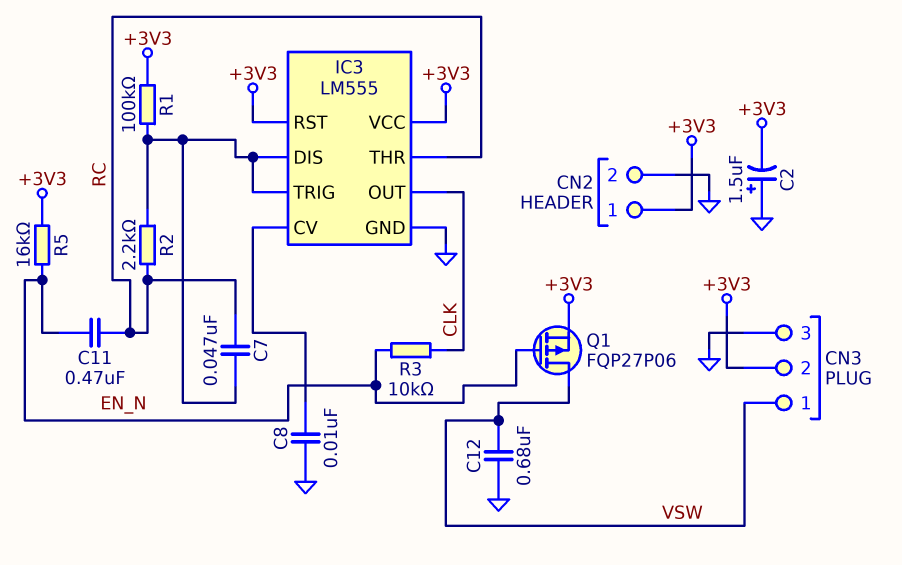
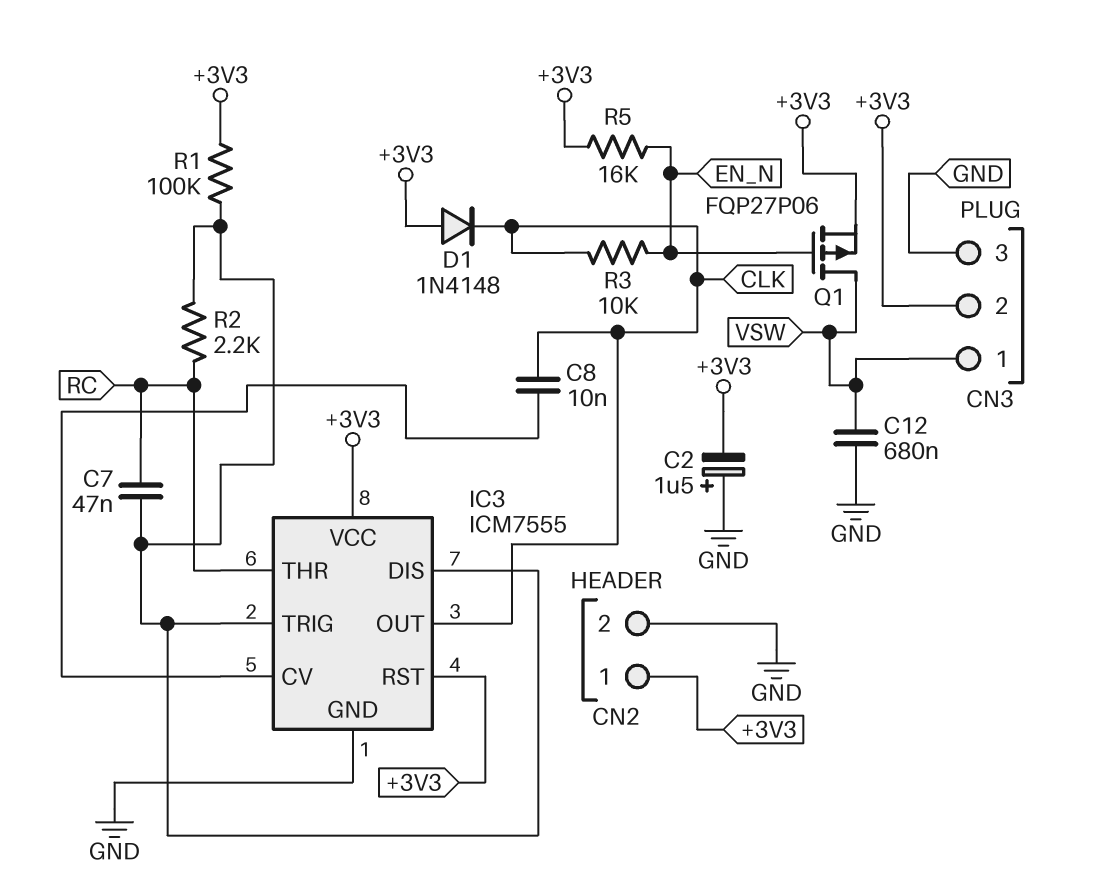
C8: 10nF (GND, IC3/CV) -> 10nF (CLK, IC3/CV)
C11: 470nF (EN_N, RC) -> none
D1: none -> diode 1N4148 (A +3V3, K CLK)
IC3: LM555 -> ICM7555

